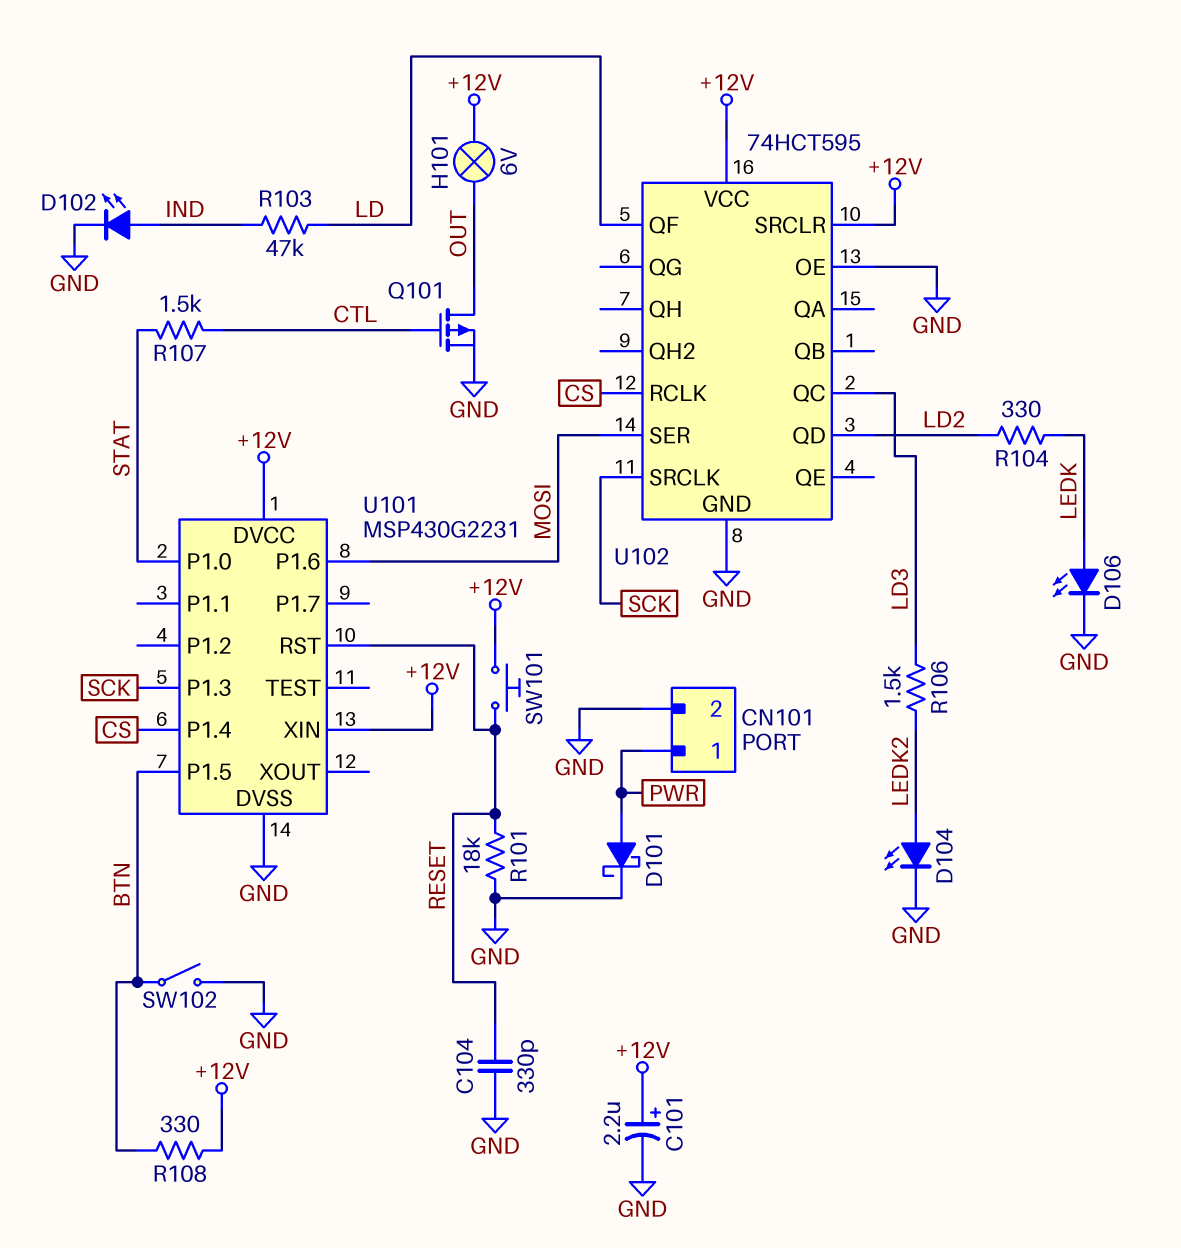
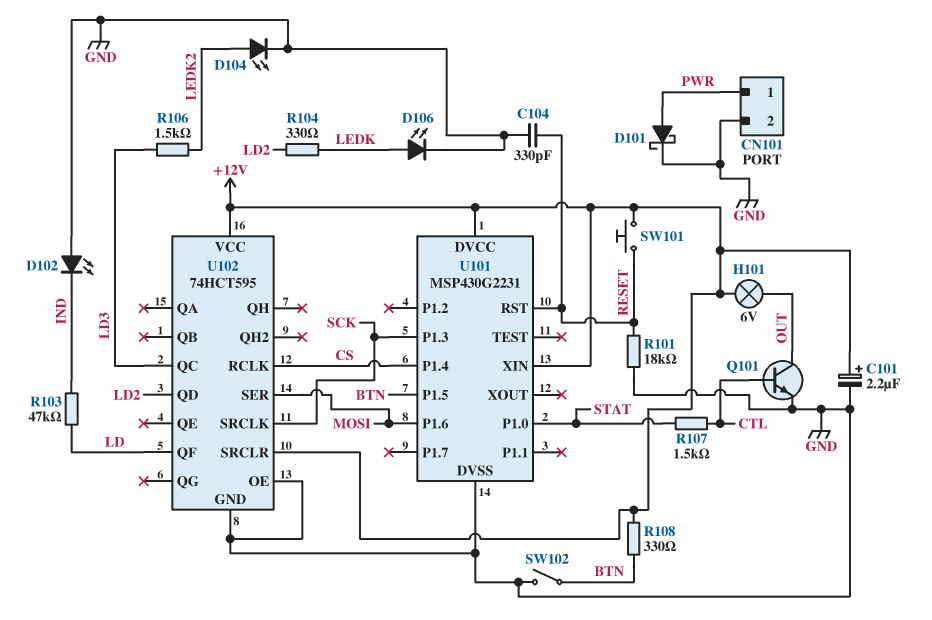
D102: LED (A IND, K GND) -> LED (A GND, K IND)
Q101: PMOS (G CTL, D OUT, S GND) -> NPN (B CTL, C OUT, E GND)

